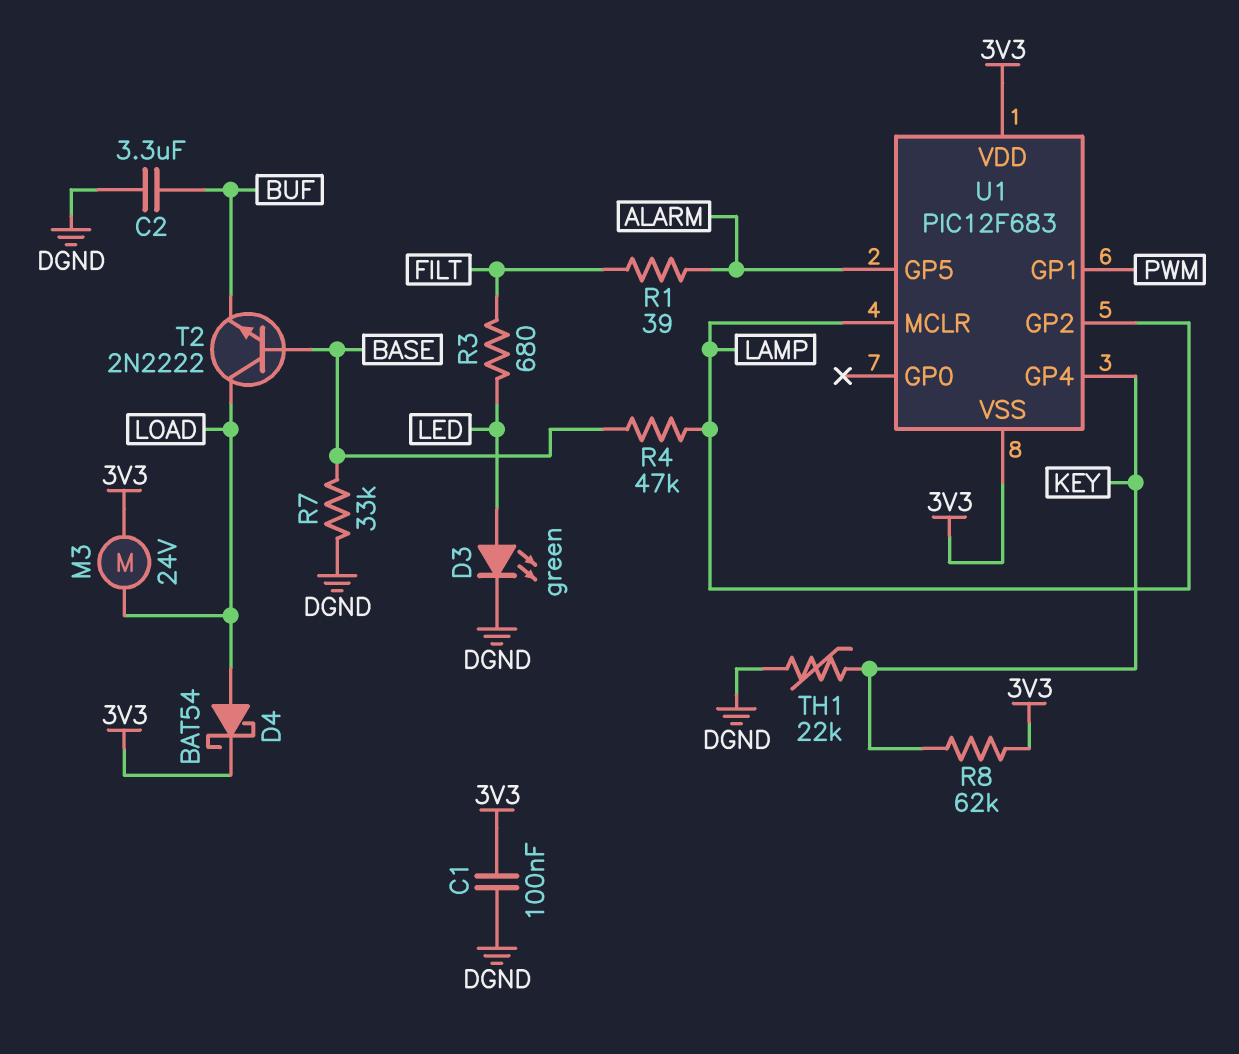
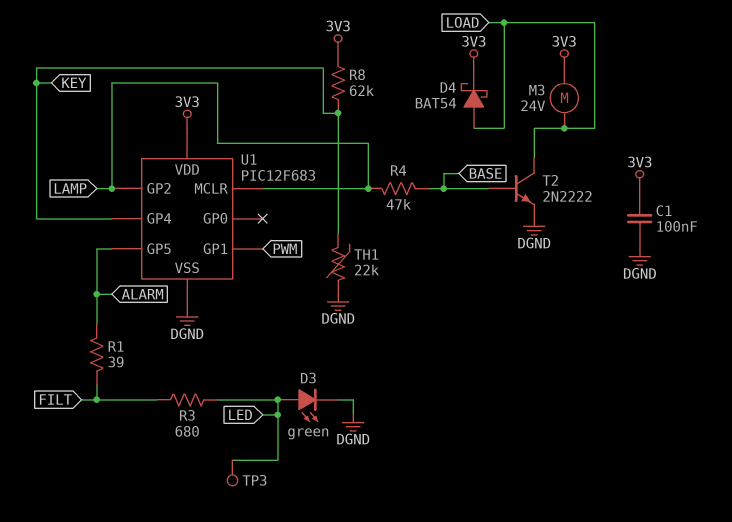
C2: 3.3uF (BUF, DGND) -> none
R7: 33k (BASE, DGND) -> none
T2: NPN 2N2222 (B BASE, C LOAD, E BUF) -> NPN 2N2222 (B BASE, C LOAD, E DGND)
TP3: none -> test point (LED)
U1 pin VSS: 3V3 -> DGND

